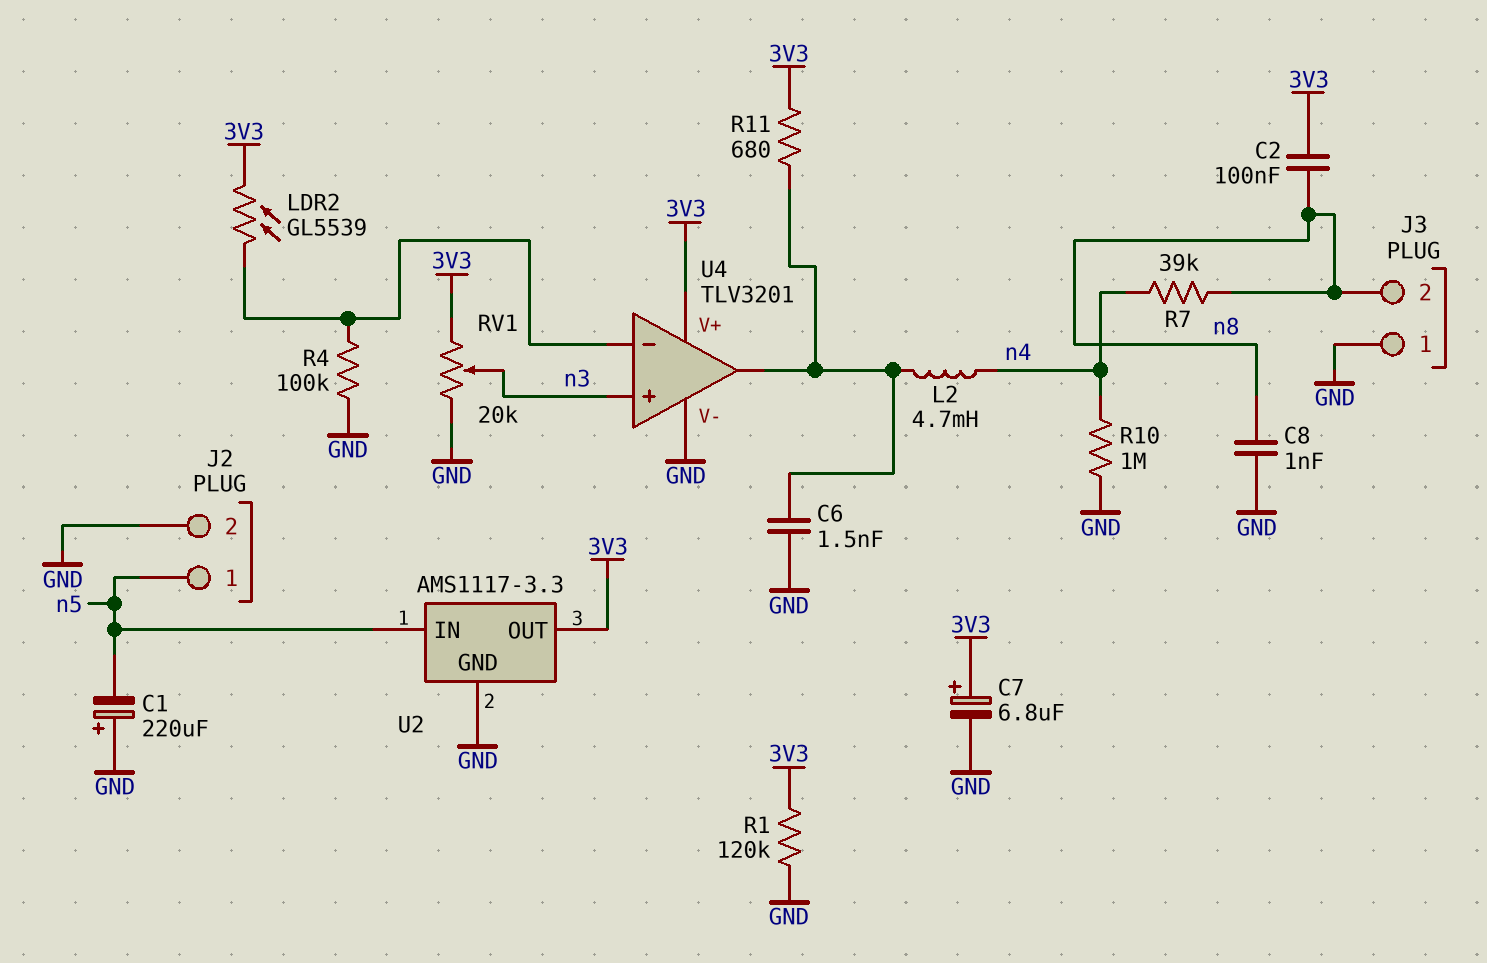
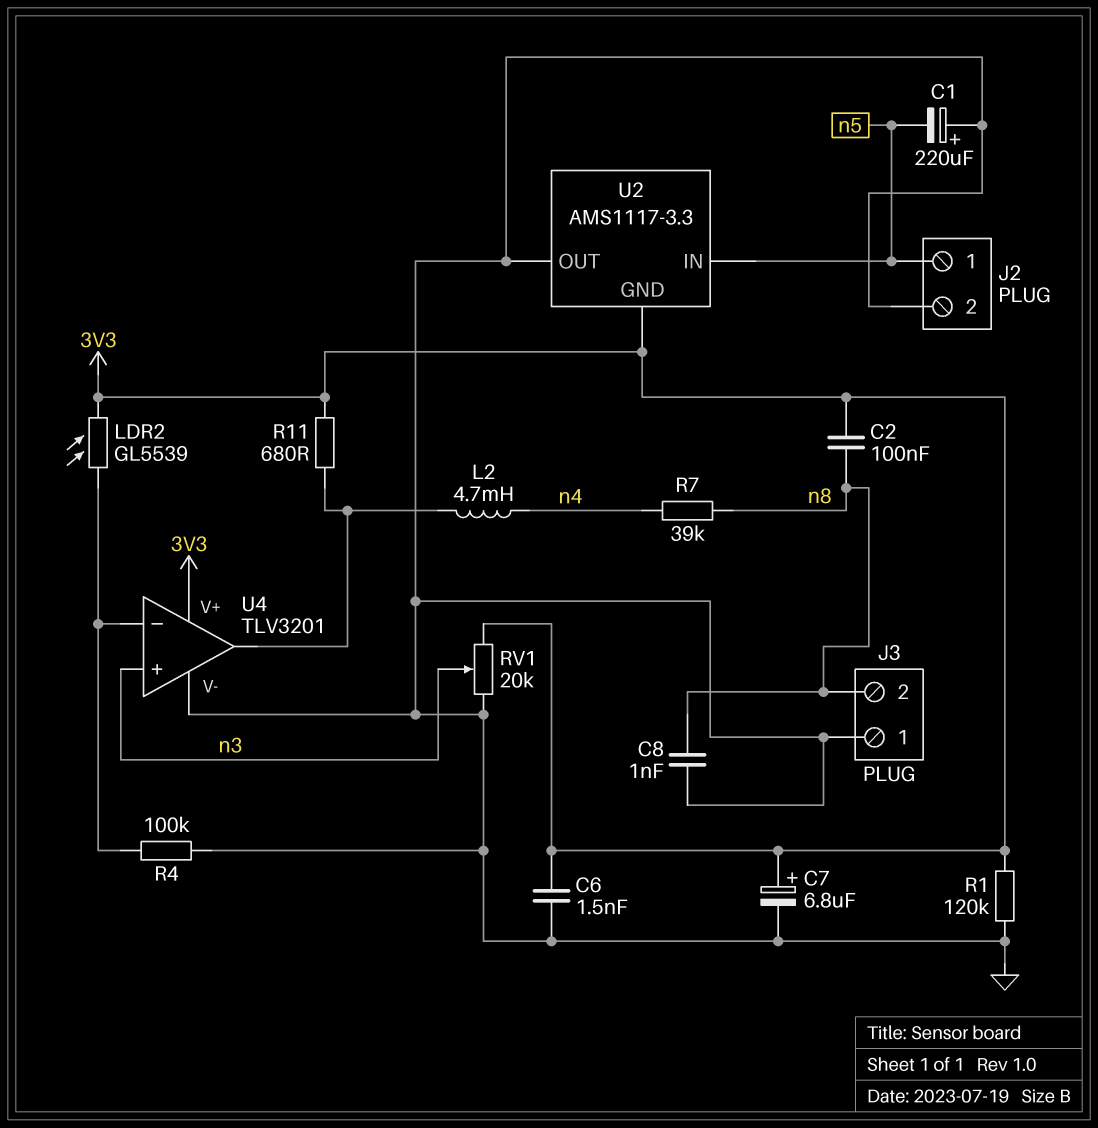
C6: 1.5nF (GND, U4/out) -> 1.5nF (3V3, GND)
R10: 1M (GND, n4) -> none
U2 pin GND: GND -> 3V3
U2 pin OUT: 3V3 -> GND

